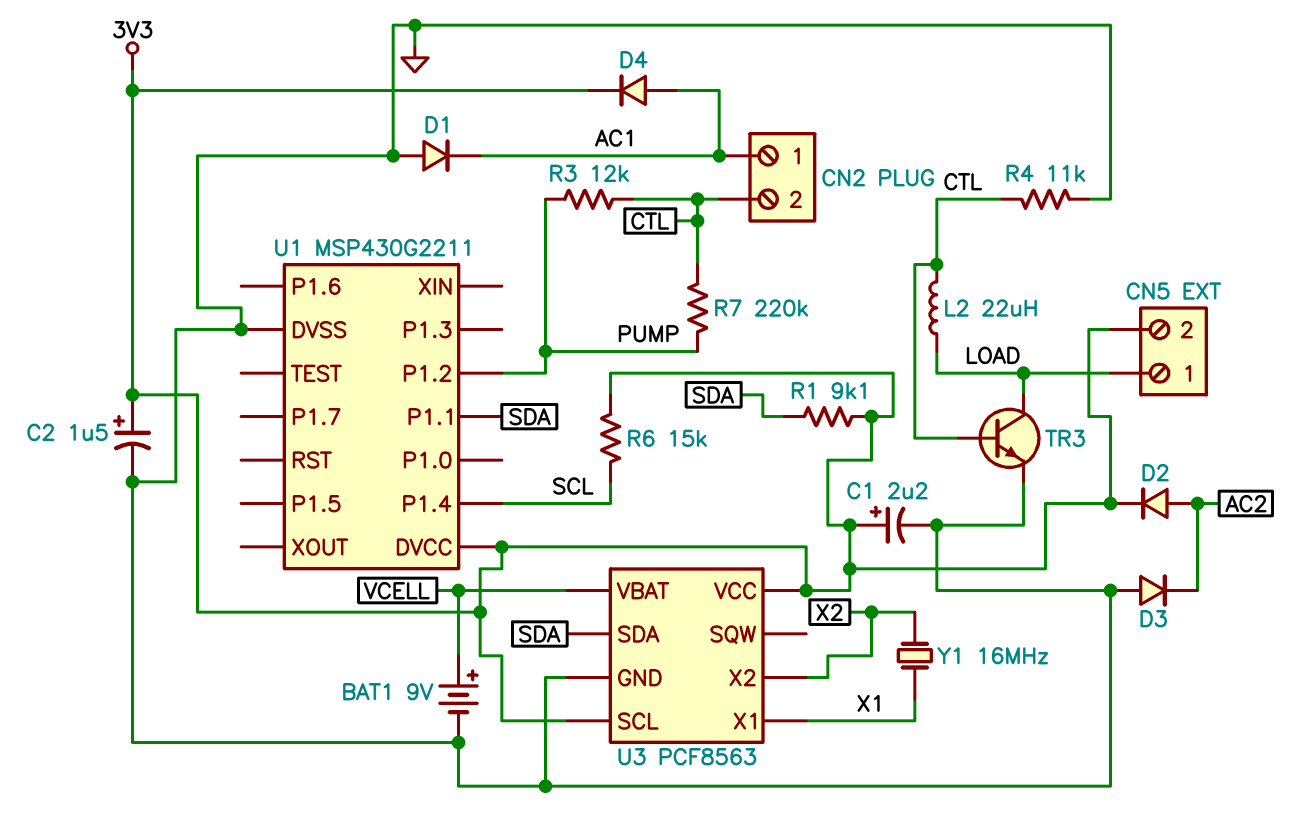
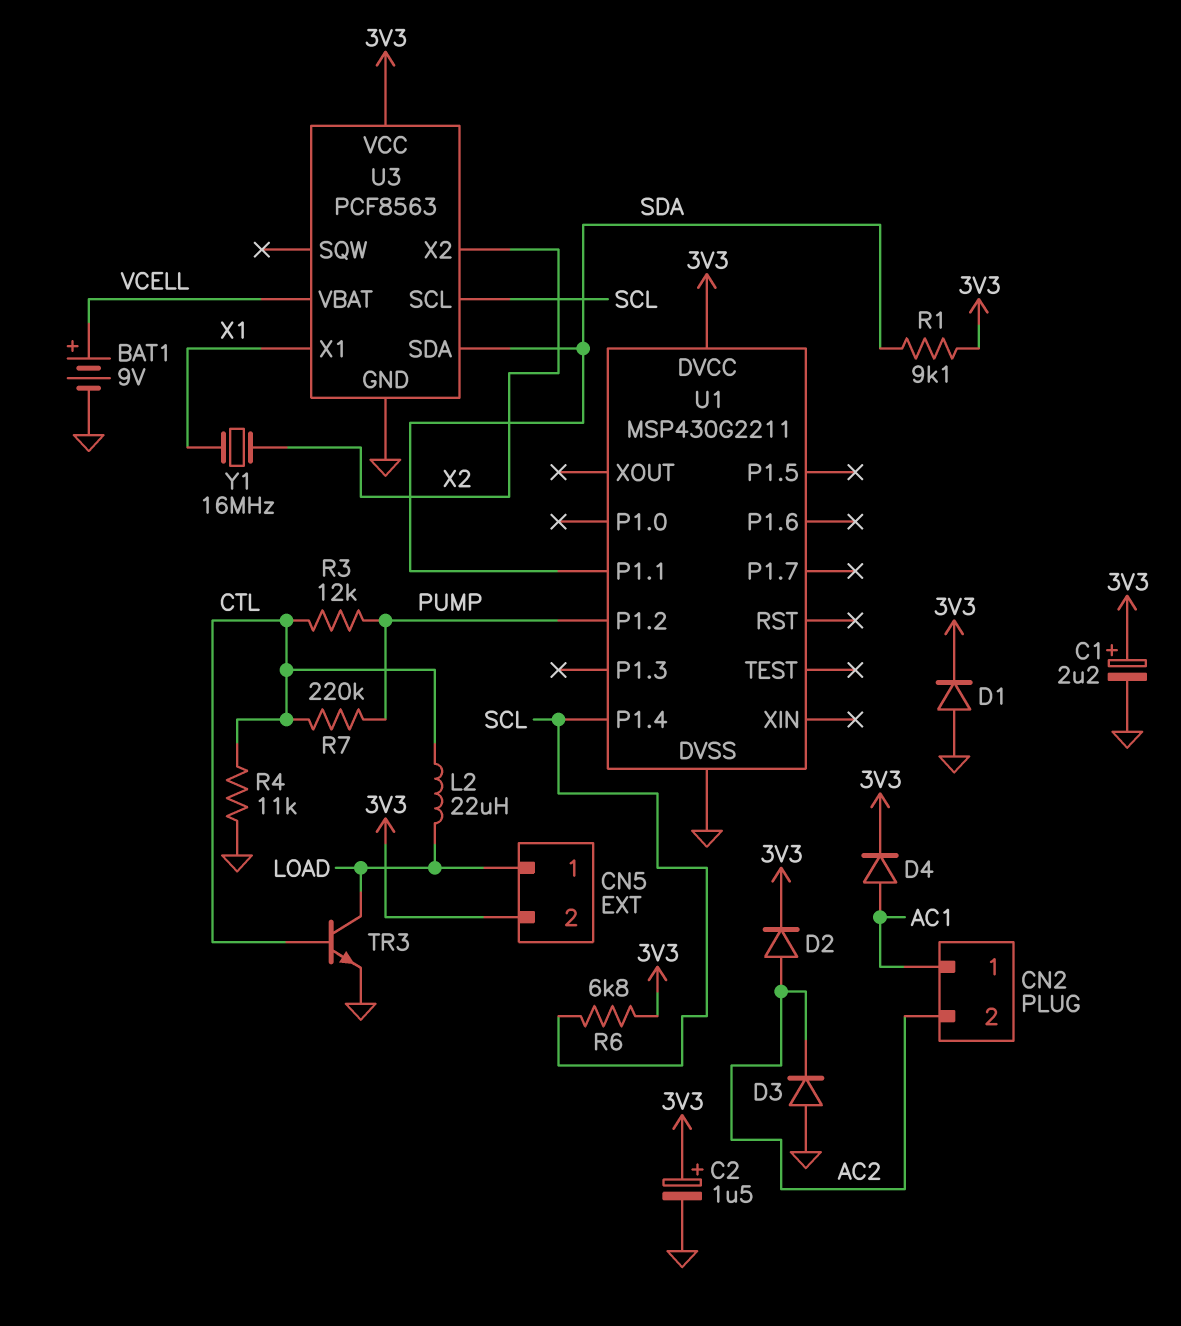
CN2 pin 2: CTL -> AC2
D1: diode (A GND, K AC1) -> diode (A GND, K 3V3)
R6: 15k (3V3, SCL) -> 6.8k (3V3, SCL)
U3 pin SCL: 3V3 -> SCL

